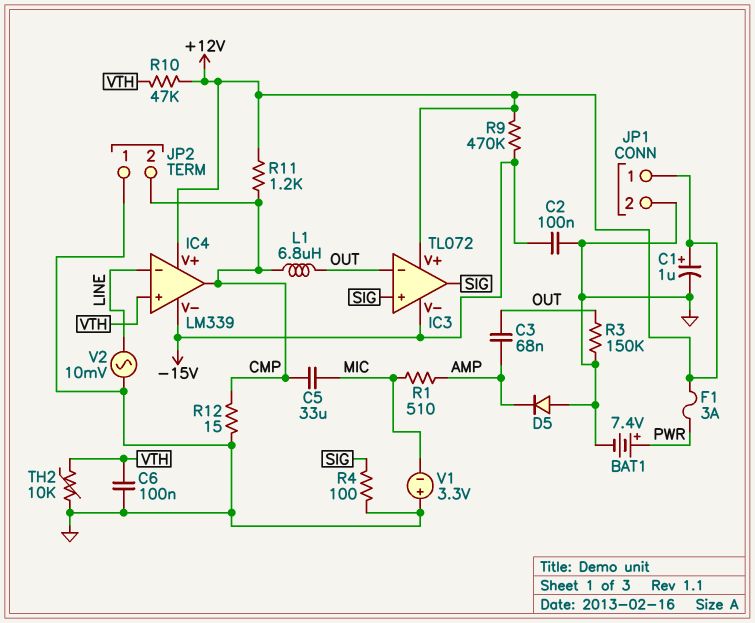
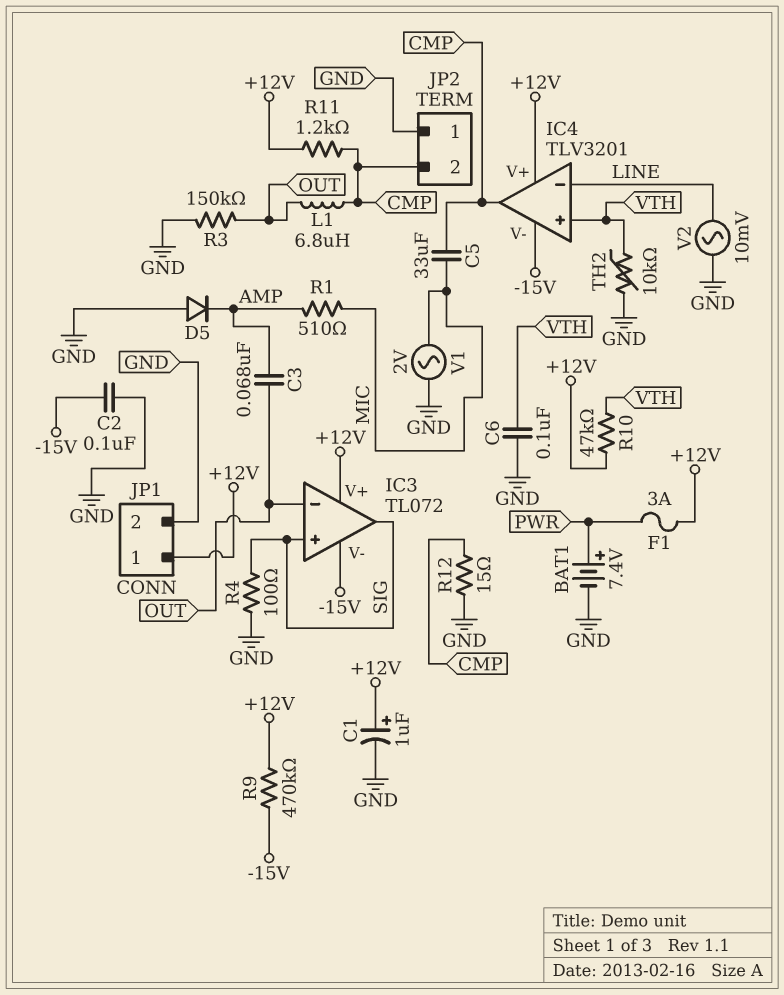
IC4: LM339 -> TLV3201
V1: 3.3V (plus GND, minus MIC) -> AC 2V (GND, MIC)

